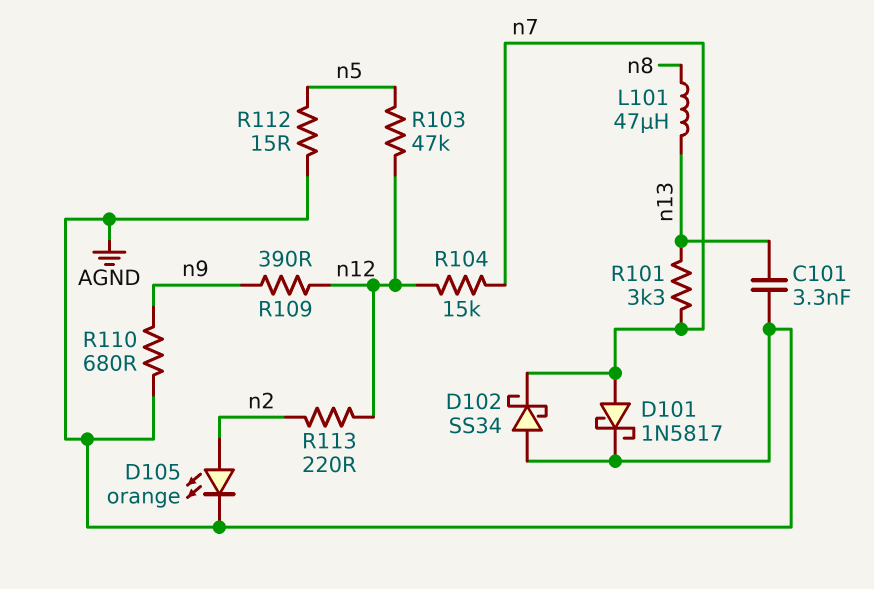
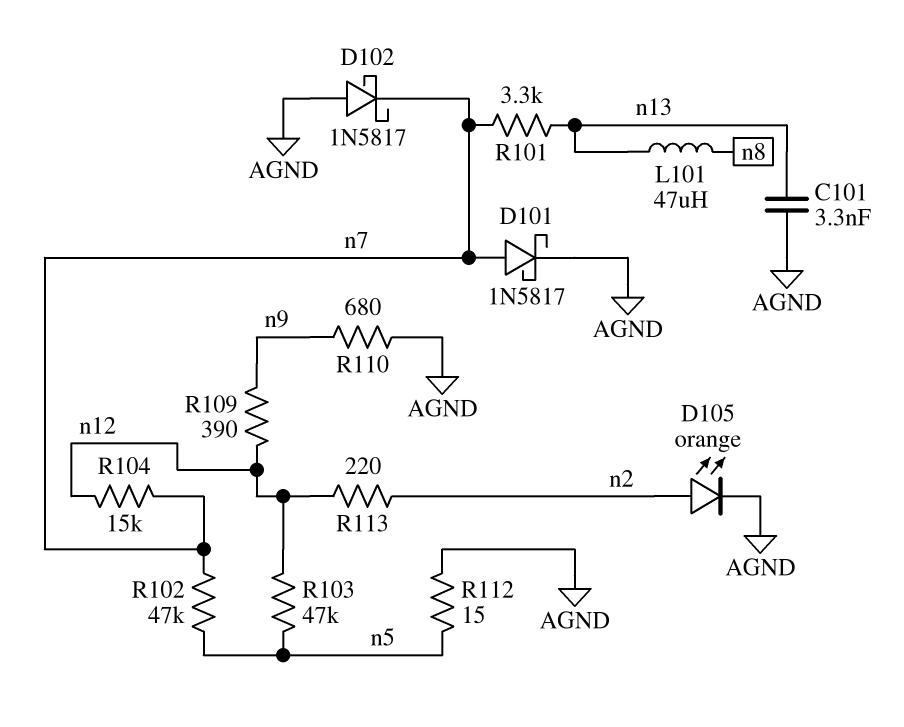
D102: schottky SS34 (A AGND, K n7) -> schottky 1N5817 (A AGND, K n7)
R102: none -> 47k (n5, n7)

